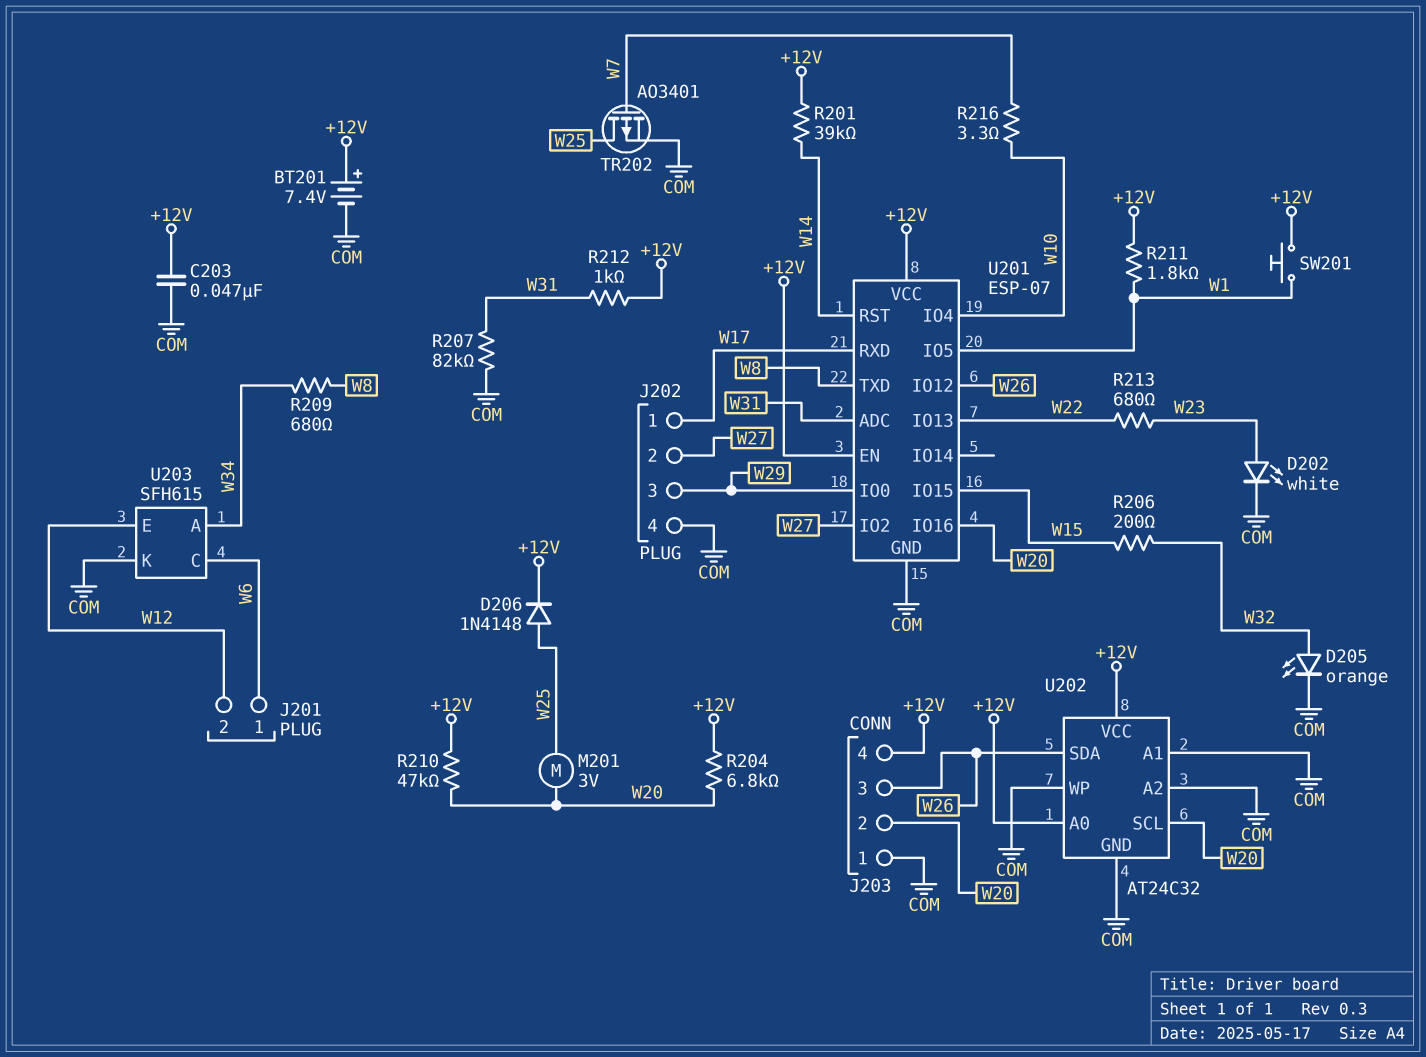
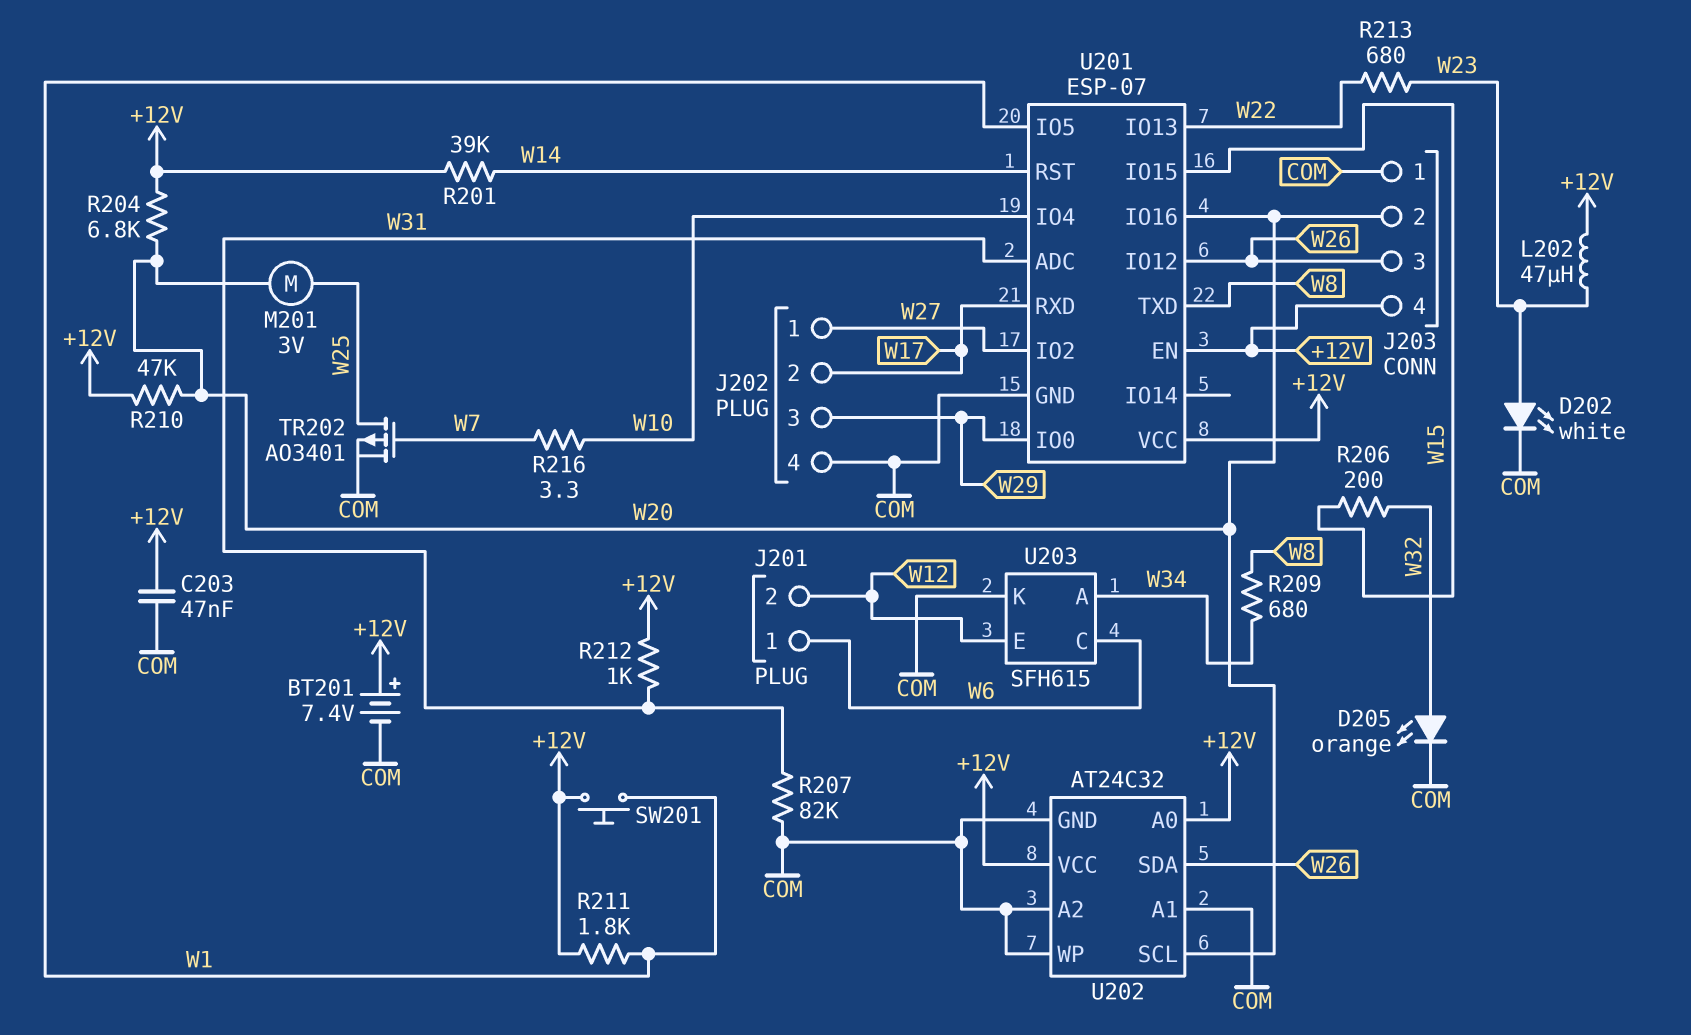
D206: diode 1N4148 (A W25, K +12V) -> none
J202 pin 1: W17 -> W27
J202 pin 2: W27 -> W17
L202: none -> 47uH (+12V, W23)

